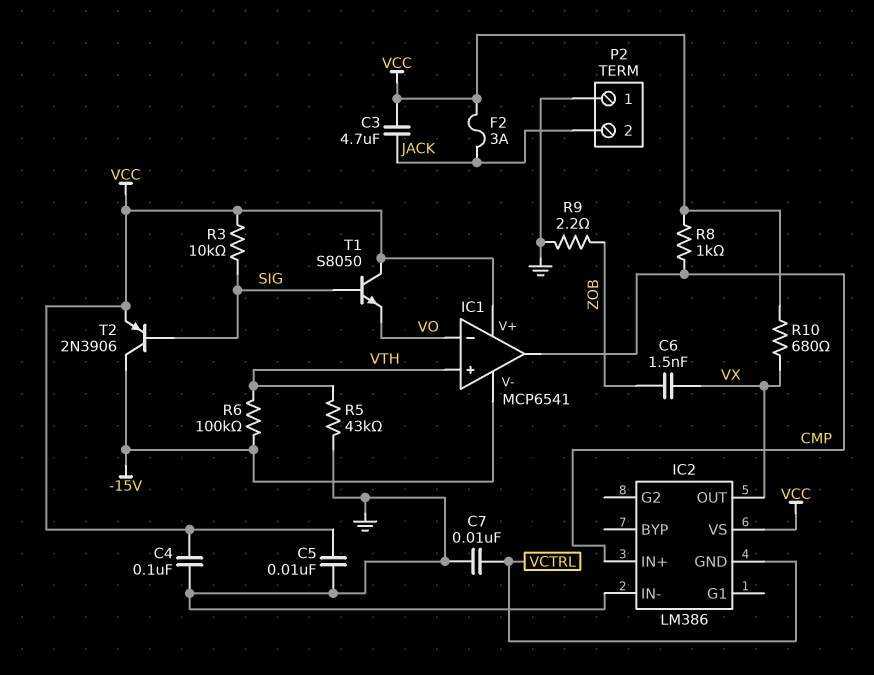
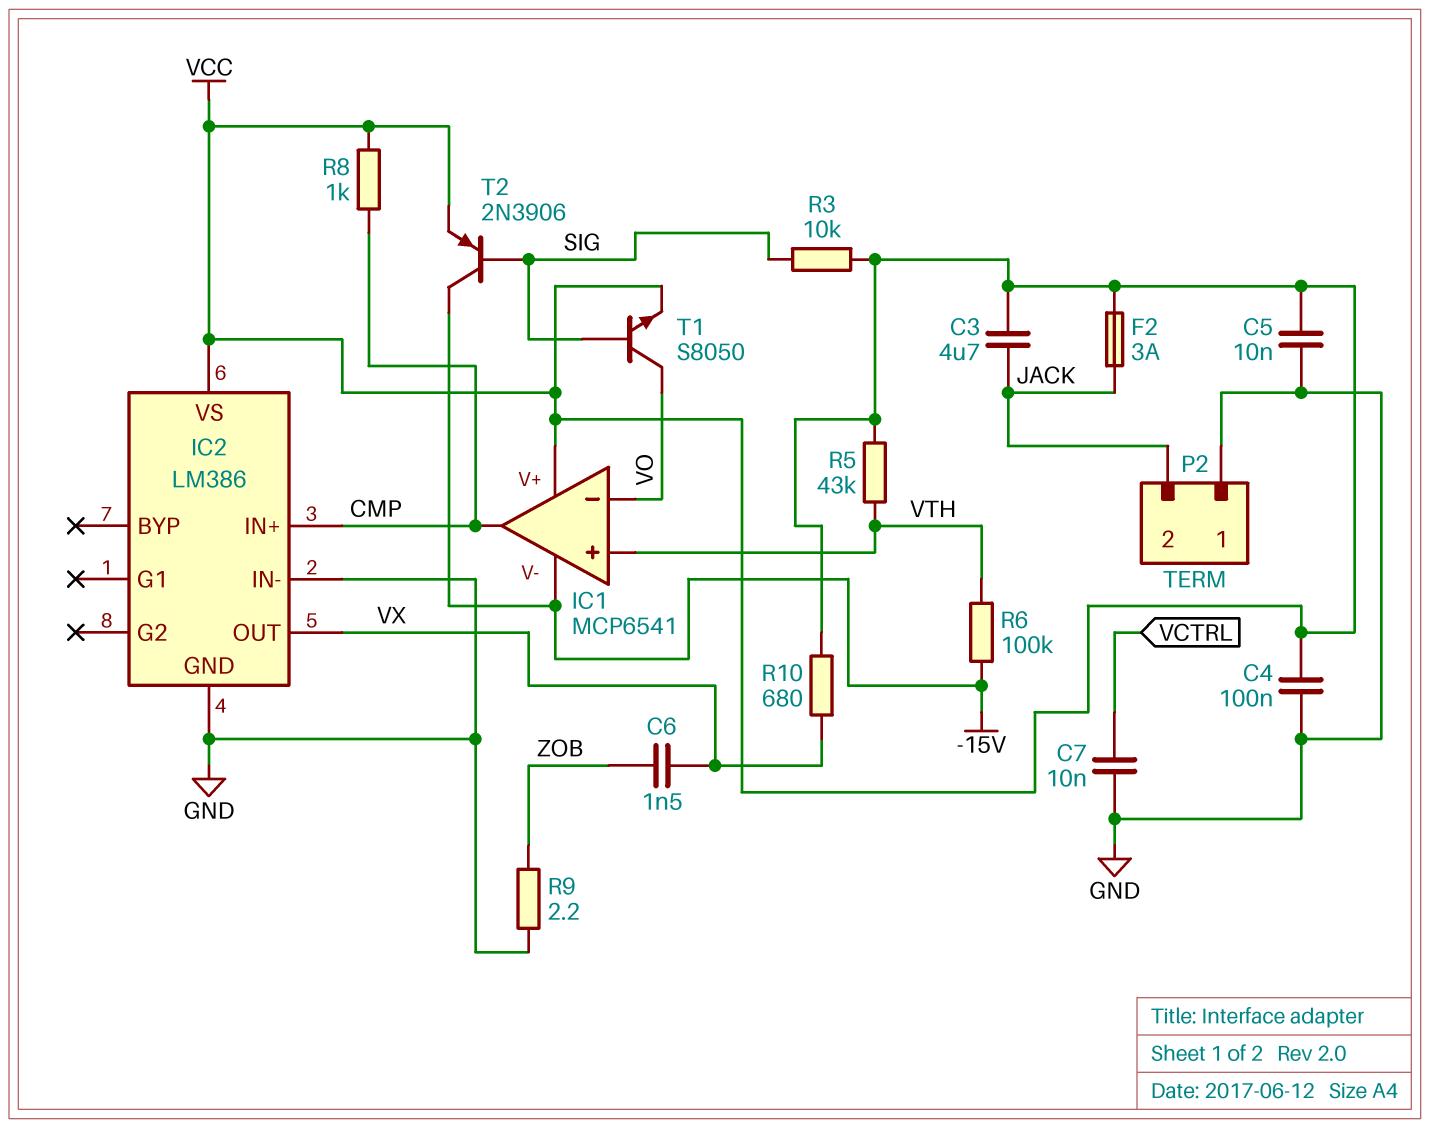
IC2 pin GND: VCTRL -> GND
R5: 43k (GND, VTH) -> 43k (VCC, VTH)
T1: NPN S8050 (B SIG, C VCC, E VO) -> NPN S8050 (B SIG, C VO, E VCC)

